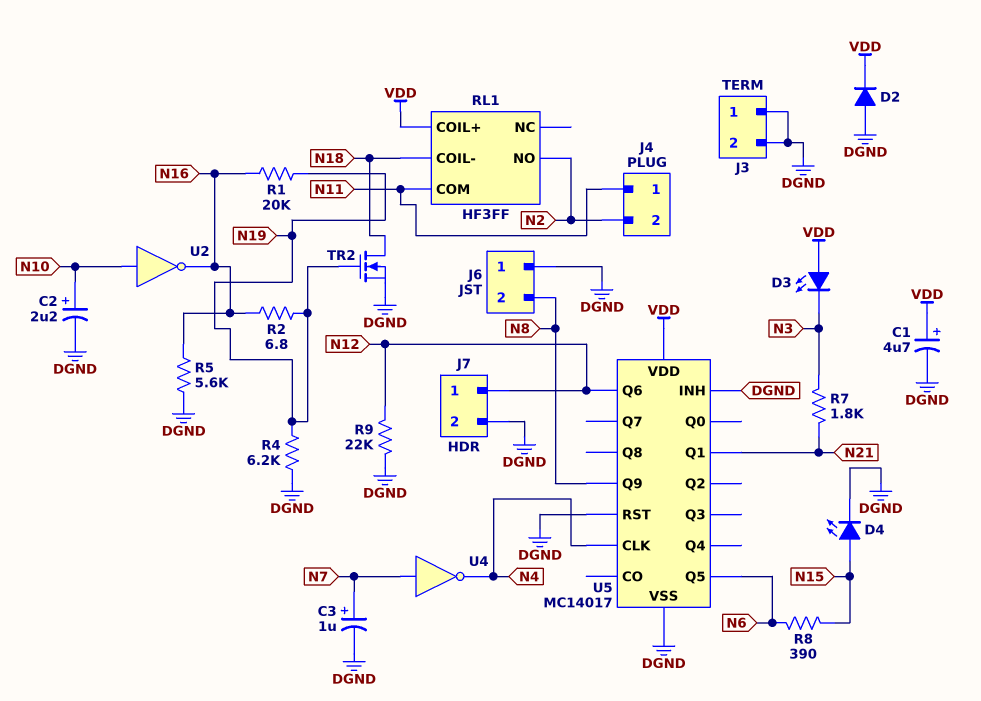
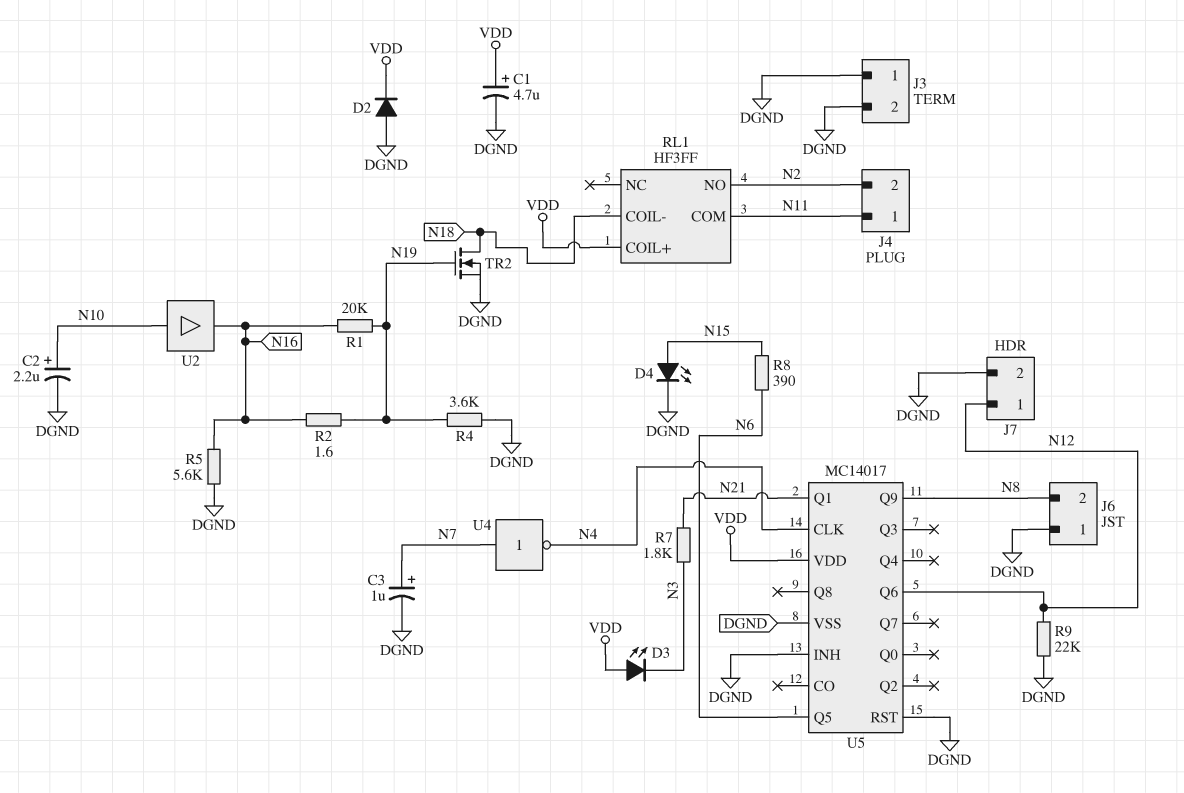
R2: 6.8 (N16, N19) -> 1.6 (N16, N19)
R4: 6.2k (DGND, N19) -> 3.6k (DGND, N19)
U2: NOT (in N10, out N16) -> buffer (in N10, out N16)

